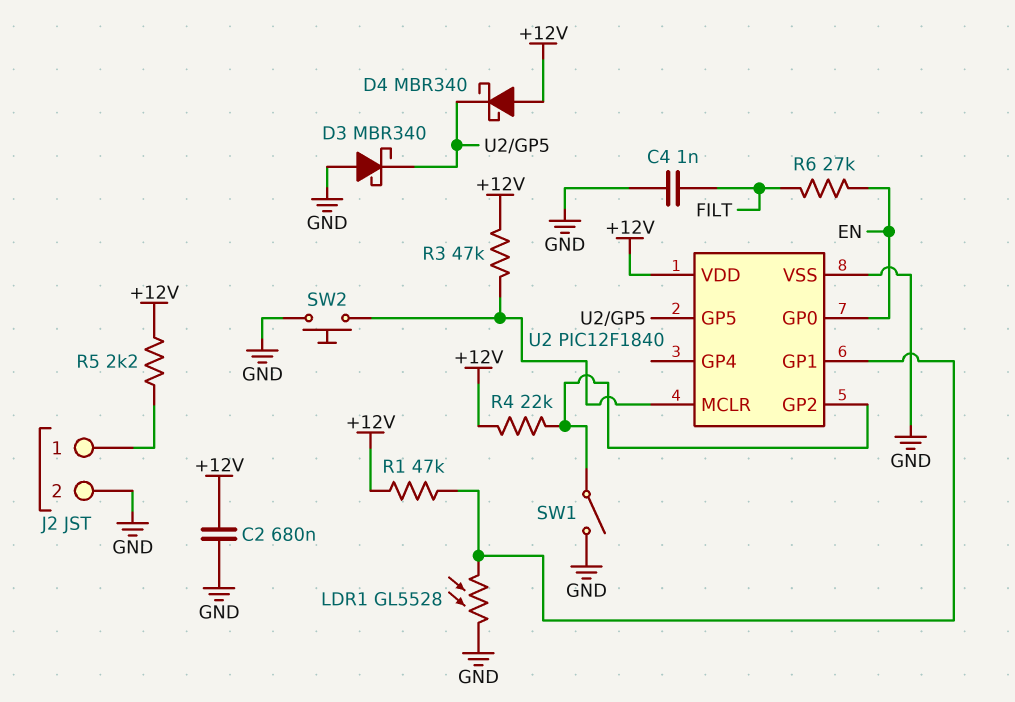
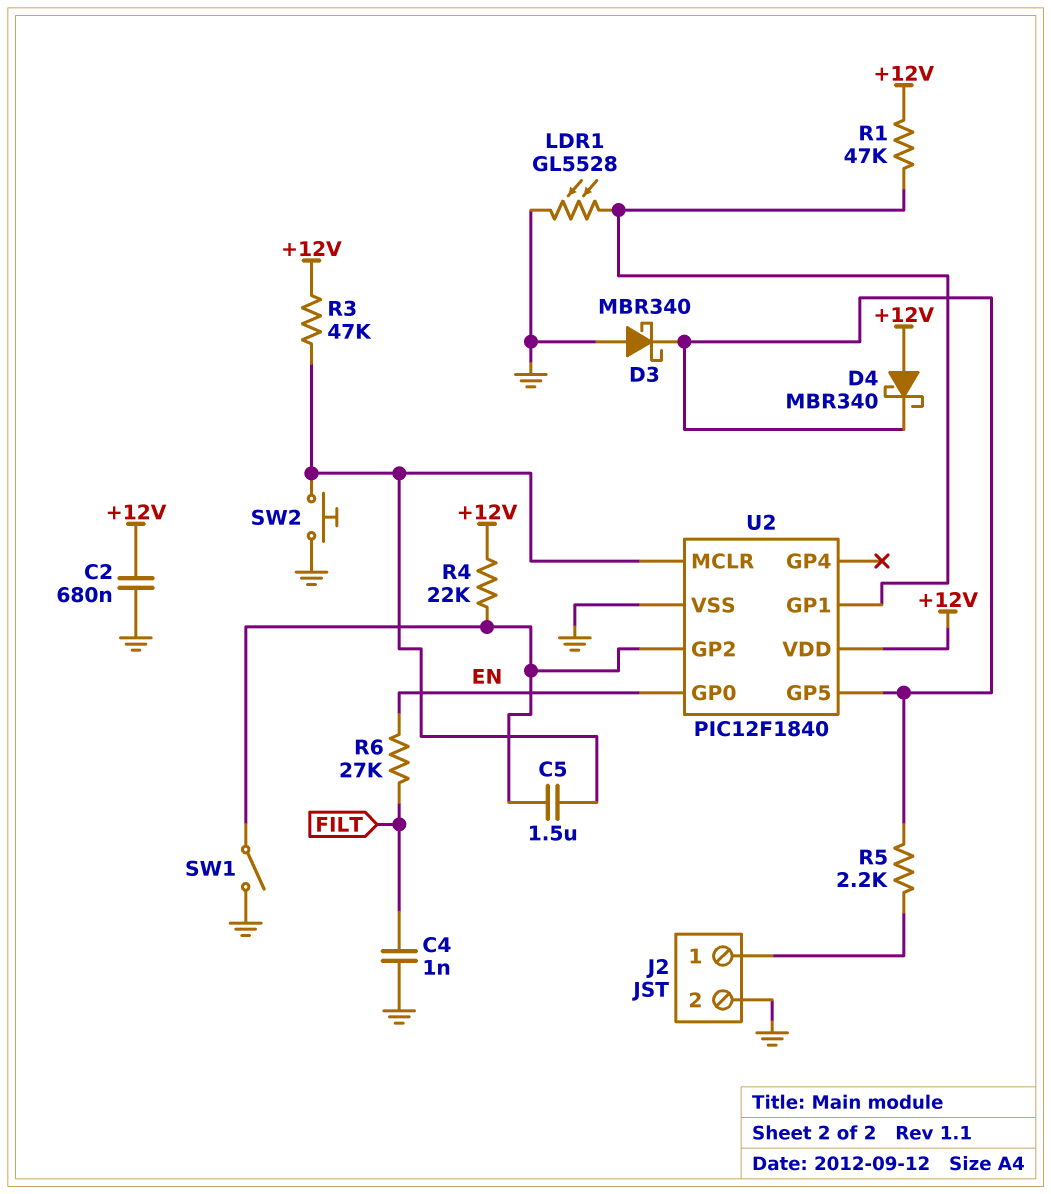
C5: none -> 1.5uF (U2/GP2, U2/MCLR)
R5: 2.2k (+12V, J2/1) -> 2.2k (J2/1, U2/GP5)

